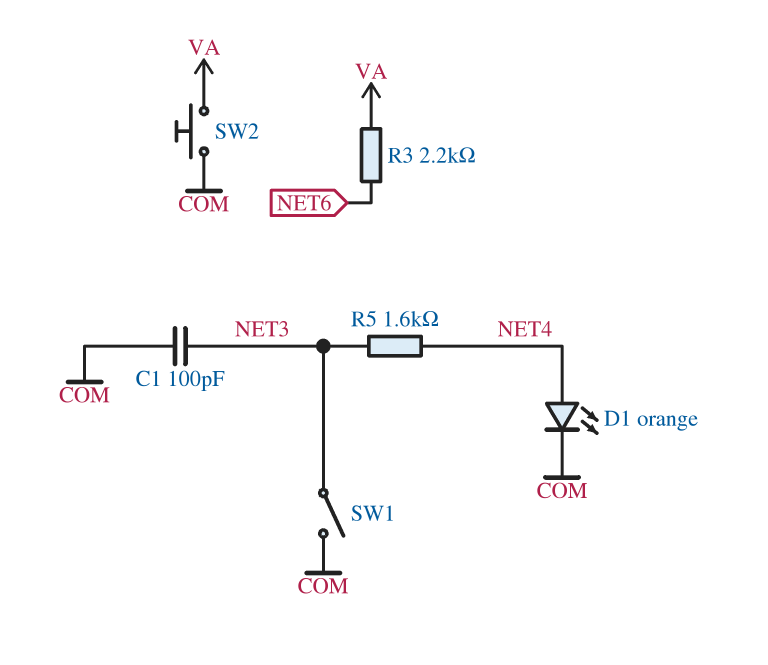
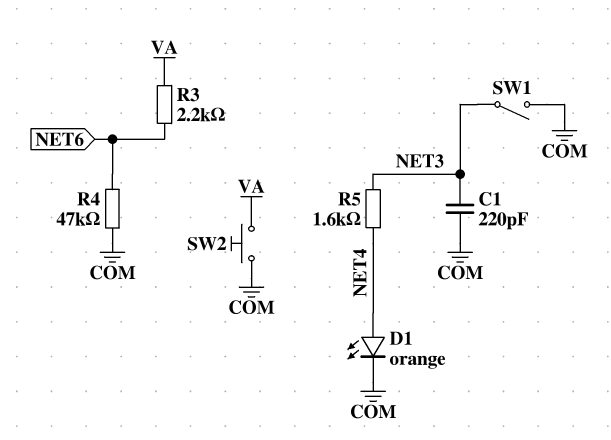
C1: 100pF (COM, NET3) -> 220pF (COM, NET3)
R4: none -> 47k (COM, NET6)

